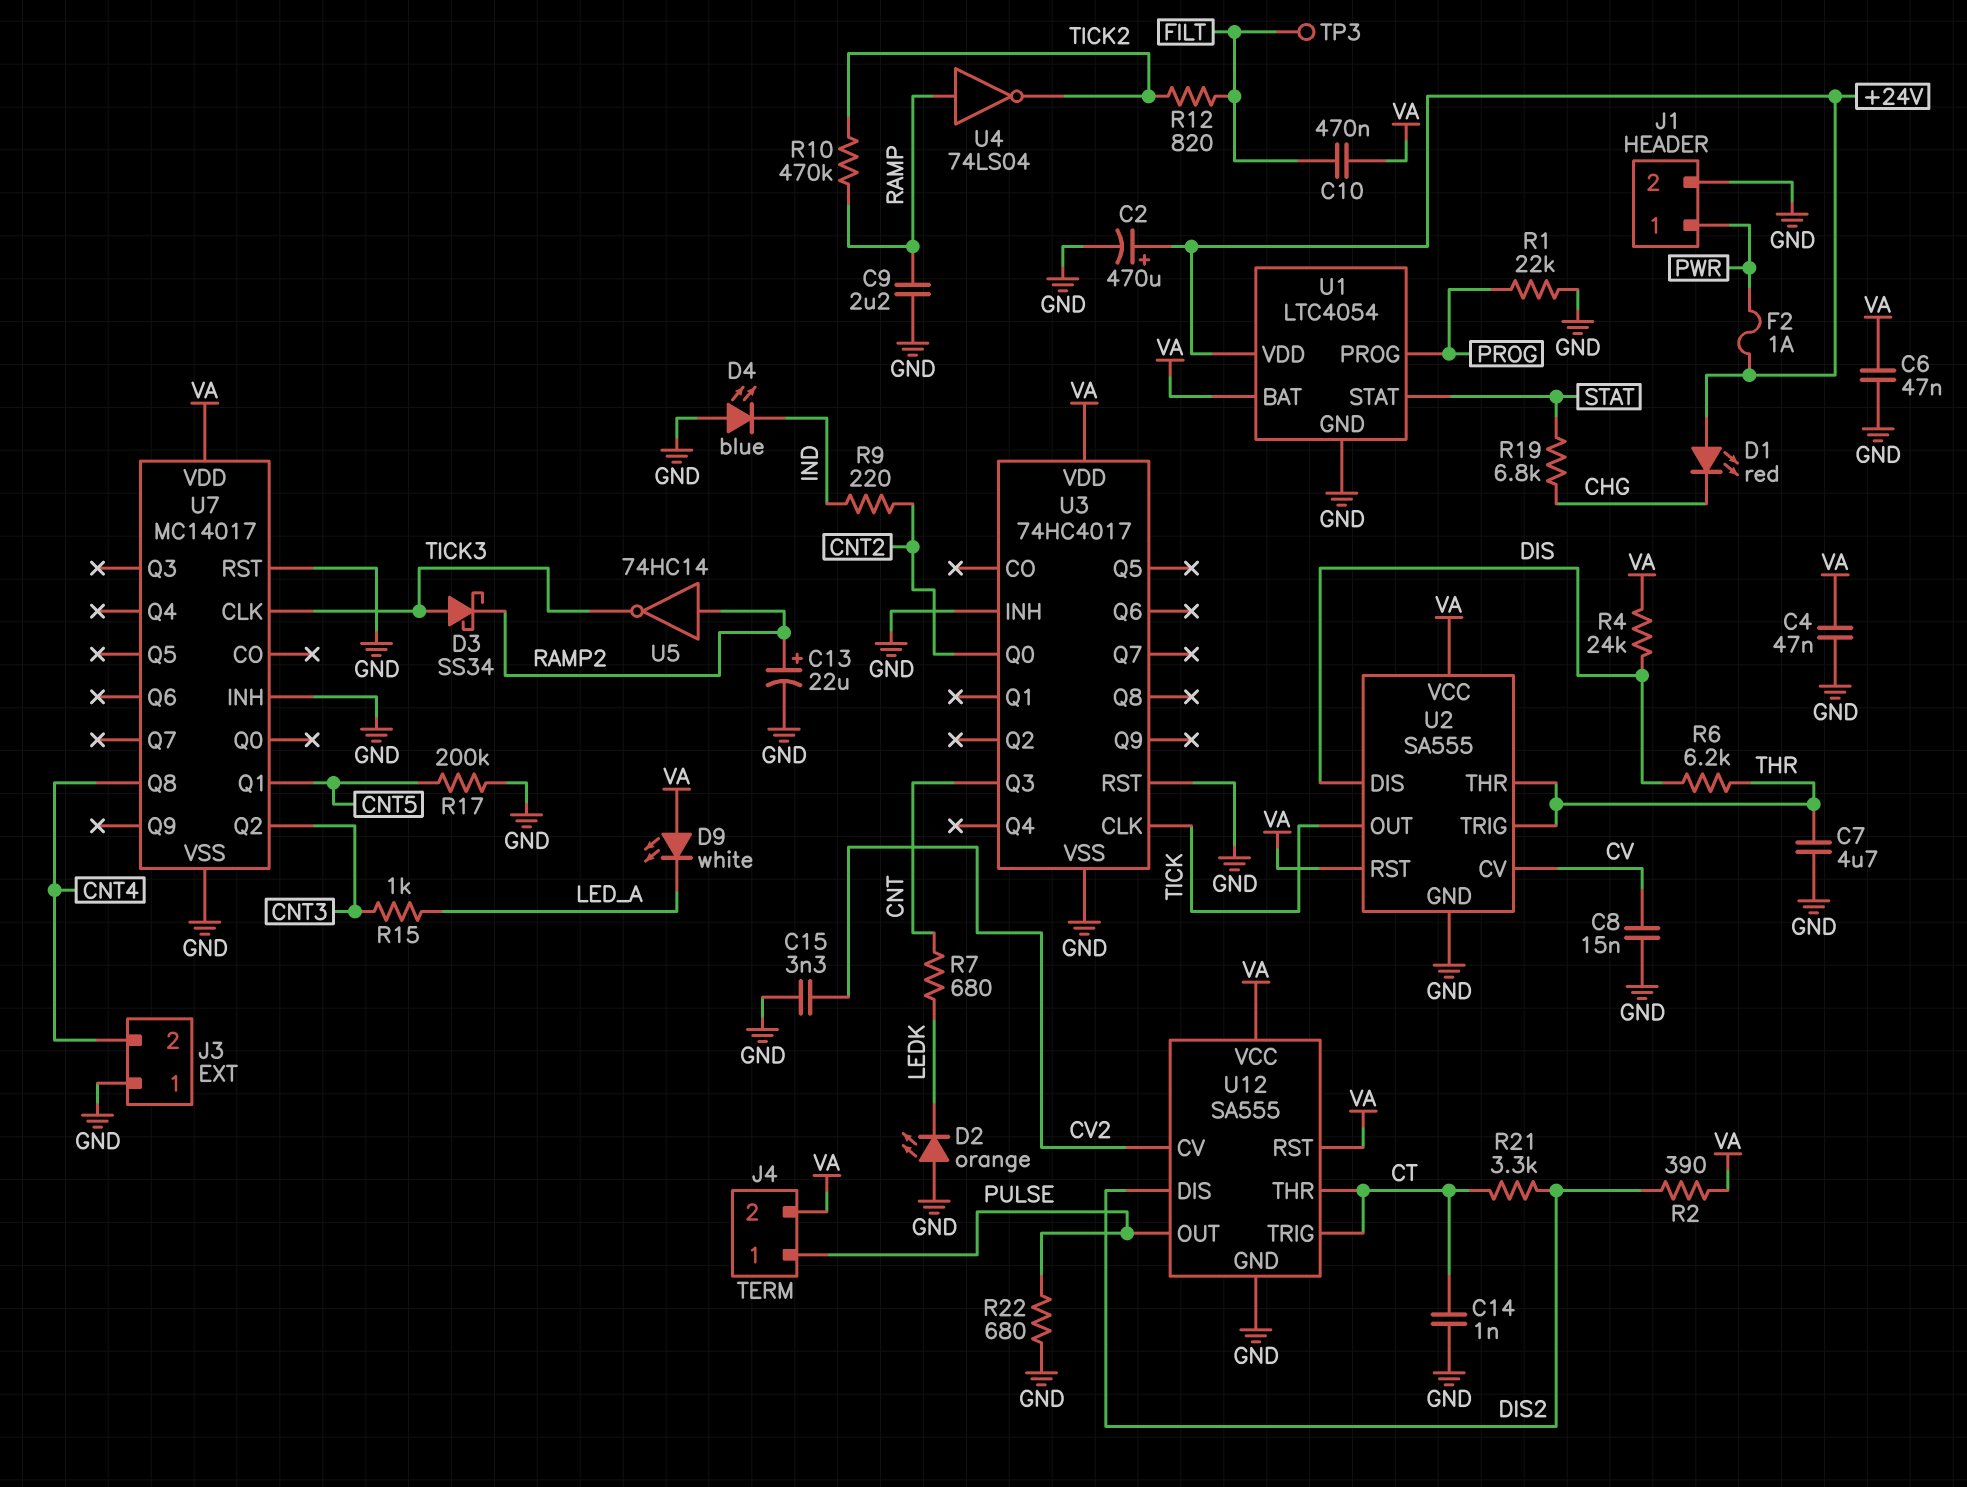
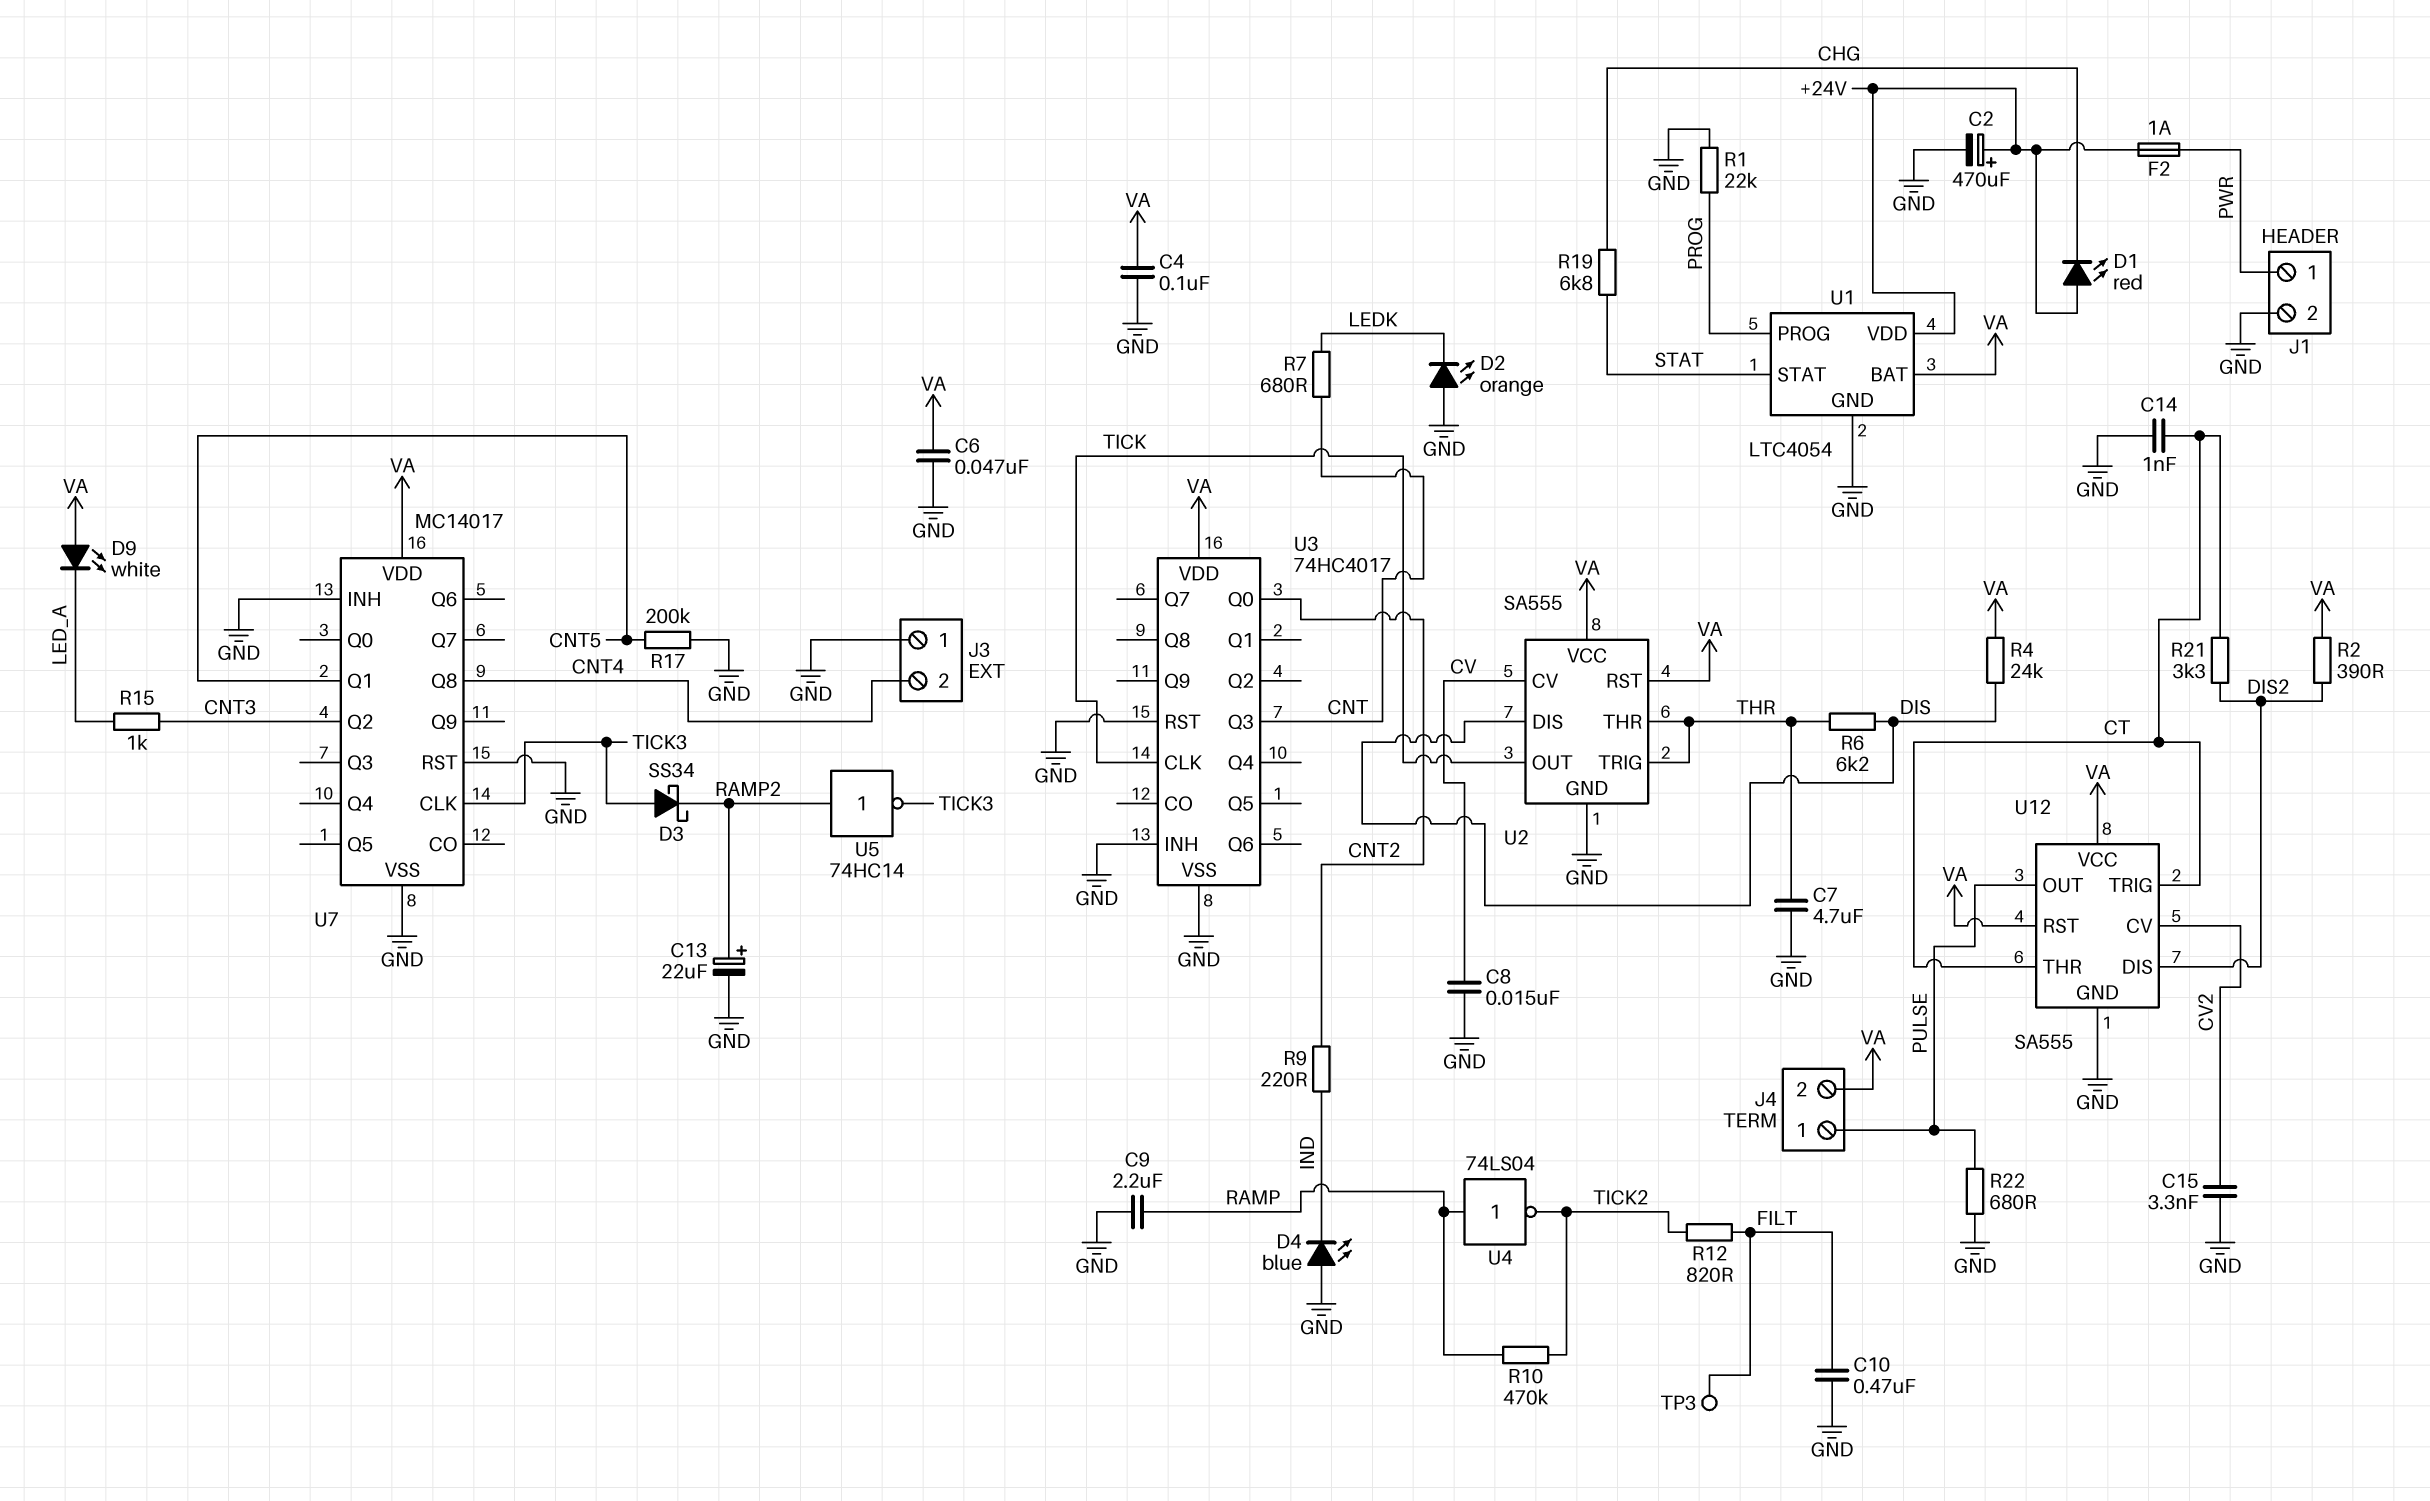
C4: 47nF (GND, VA) -> 100nF (GND, VA)
C10: 470nF (FILT, VA) -> 470nF (FILT, GND)

